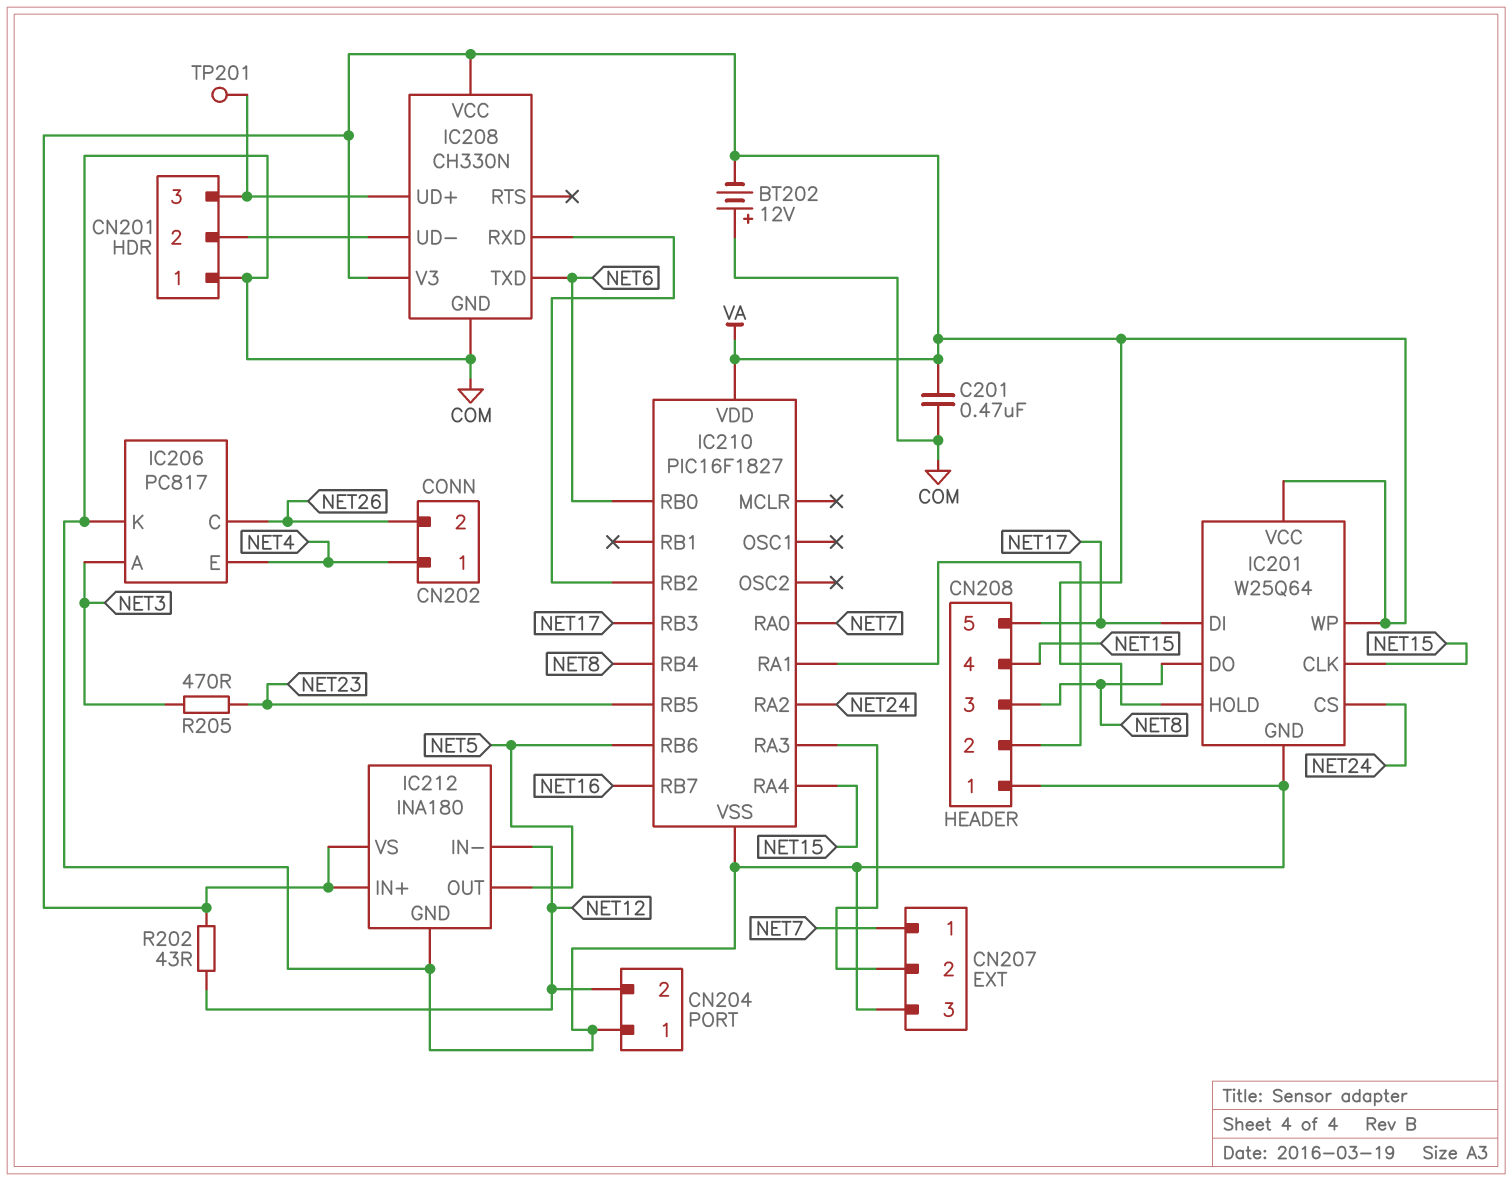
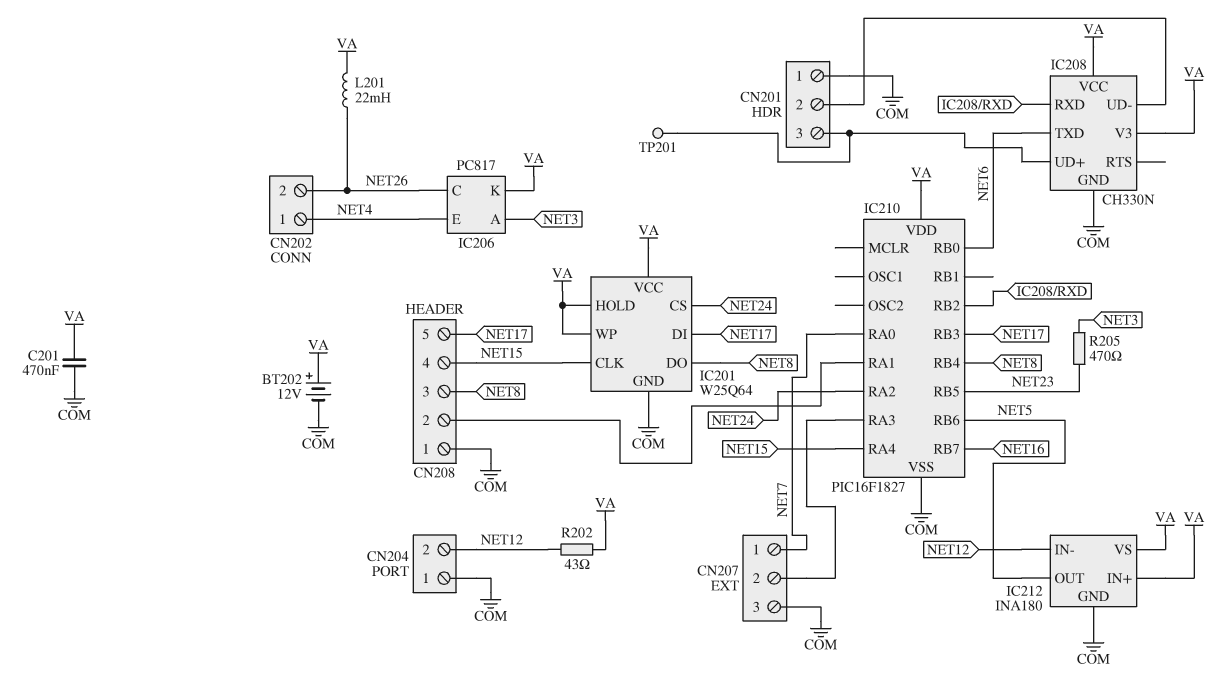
BT202: 12V (plus COM, minus VA) -> 12V (plus VA, minus COM)
IC206 pin K: COM -> VA
L201: none -> 22mH (NET26, VA)

